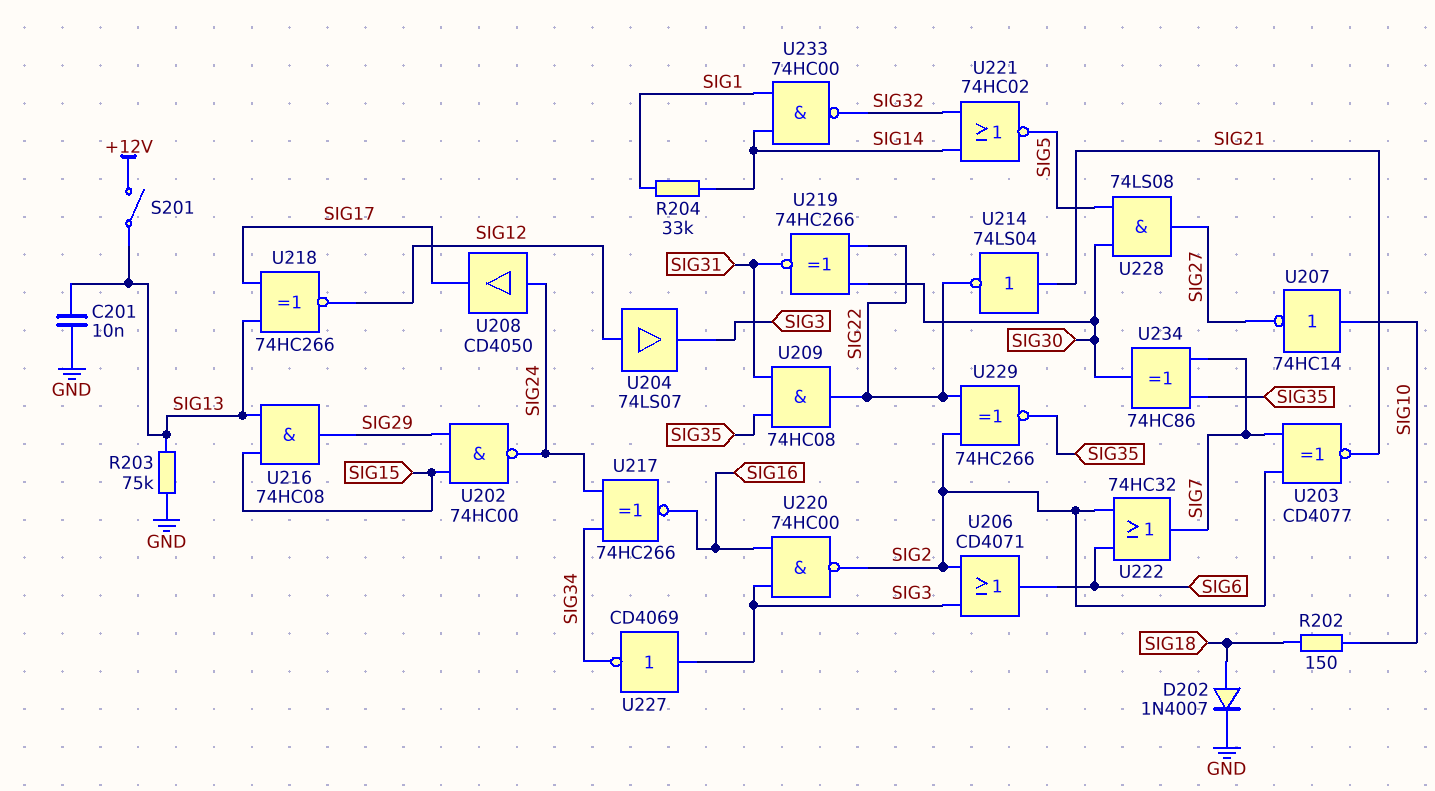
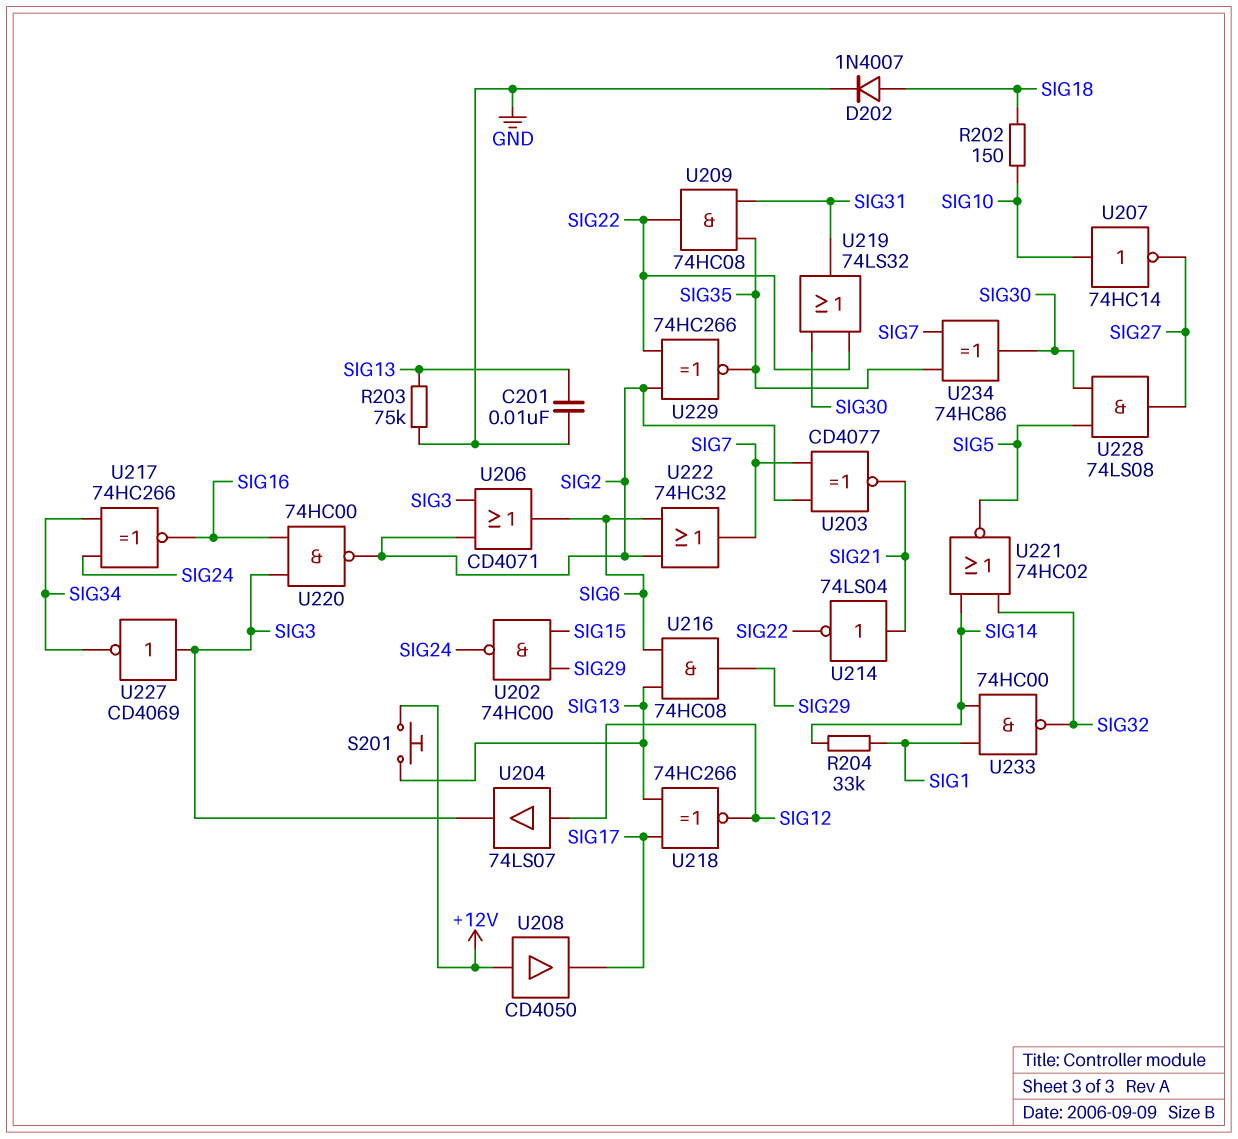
S201: switch (+12V, SIG13) -> button (+12V, SIG13)
U208: buffer CD4050 (in SIG24, out SIG17) -> buffer CD4050 (in +12V, out SIG17)
U216: AND 74HC08 (in SIG13, in SIG15, out SIG29) -> AND 74HC08 (in SIG6, in SIG13, out SIG29)
U219: XNOR 74HC266 (in SIG22, in SIG30, out SIG31) -> OR 74LS32 (in SIG22, in SIG30, out SIG31)

